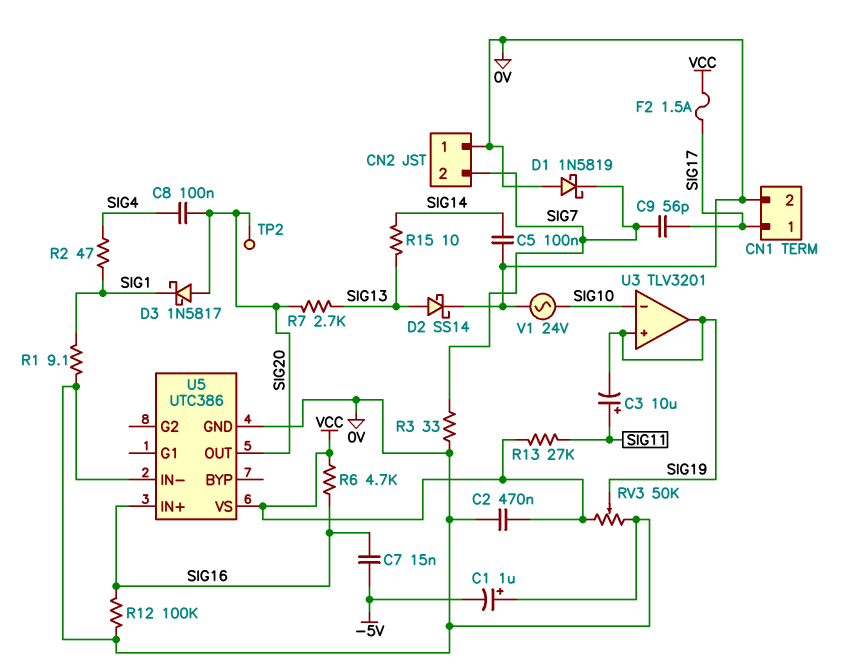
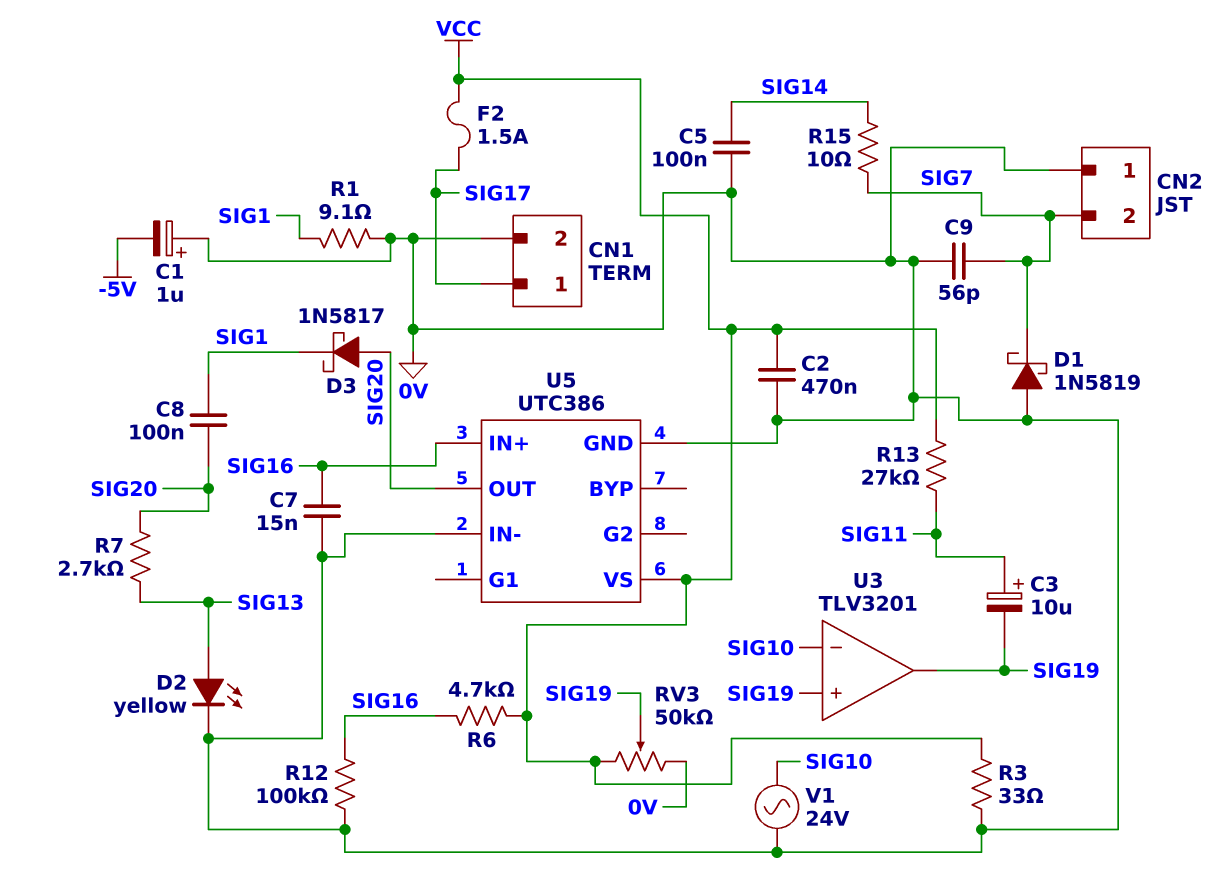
C7: 15nF (-5V, SIG16) -> 15nF (0V, SIG16)
C8: 100nF (SIG4, SIG20) -> 100nF (SIG1, SIG20)
C9: 56pF (SIG7, SIG17) -> 56pF (0V, SIG7)
D2: schottky SS14 (A SIG13, K 0V) -> LED yellow (A SIG13, K 0V)
R2: 47 (SIG1, SIG4) -> none
R3: 33 (0V, SIG7) -> 33 (0V, VCC)
R15: 10 (SIG13, SIG14) -> 10 (SIG7, SIG14)
TP2: test point (SIG20) -> none

